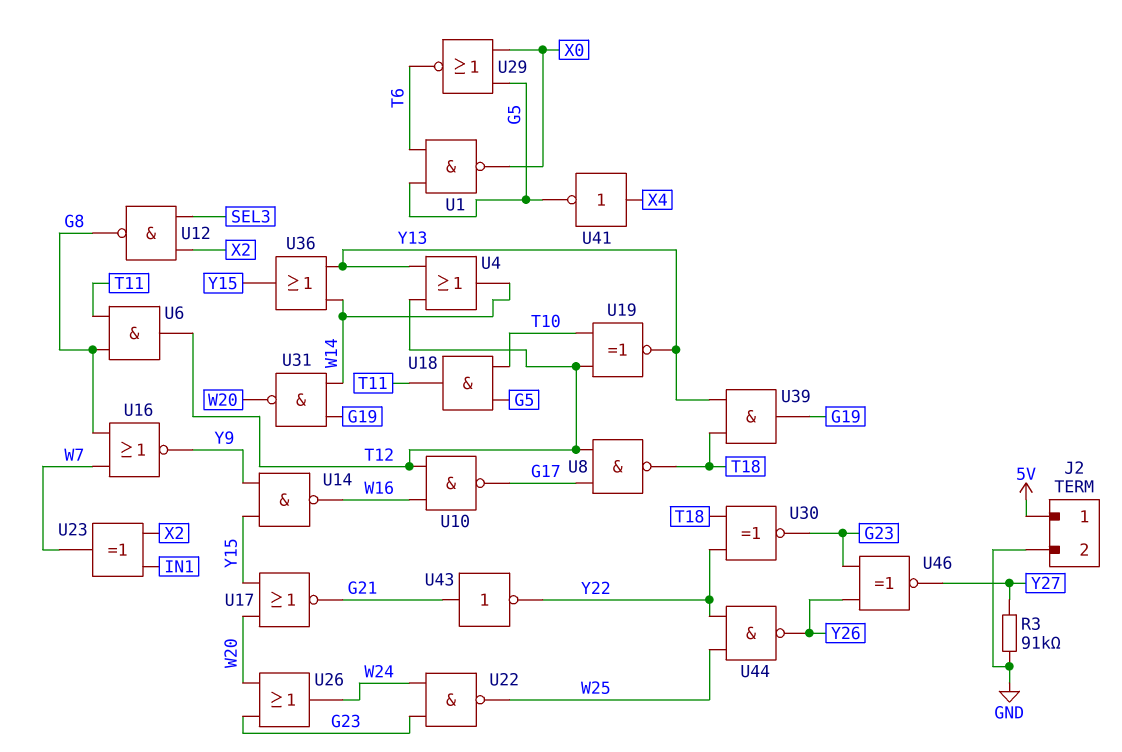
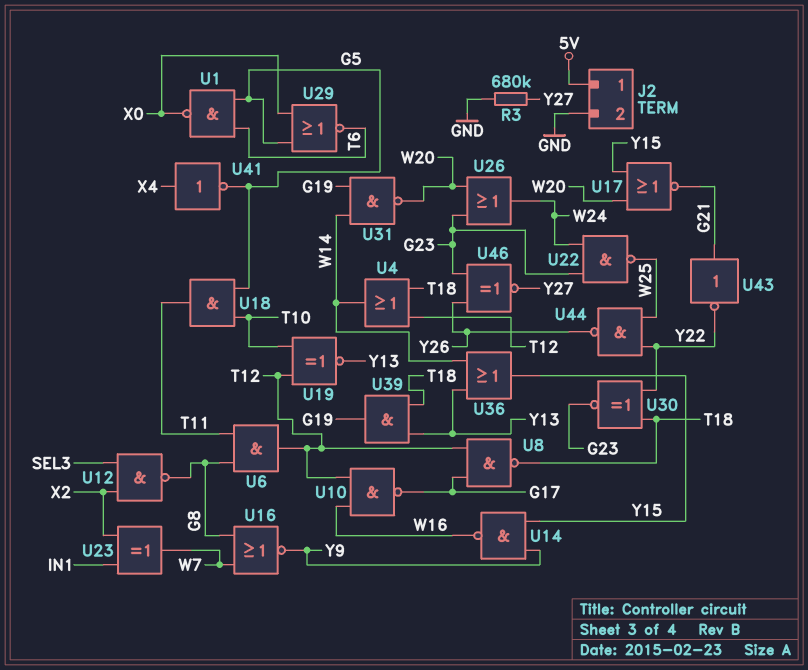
R3: 91k (GND, Y27) -> 680k (GND, Y27)
U4: OR (in T12, in Y13, out W14) -> OR (in T12, in T18, out W14)

